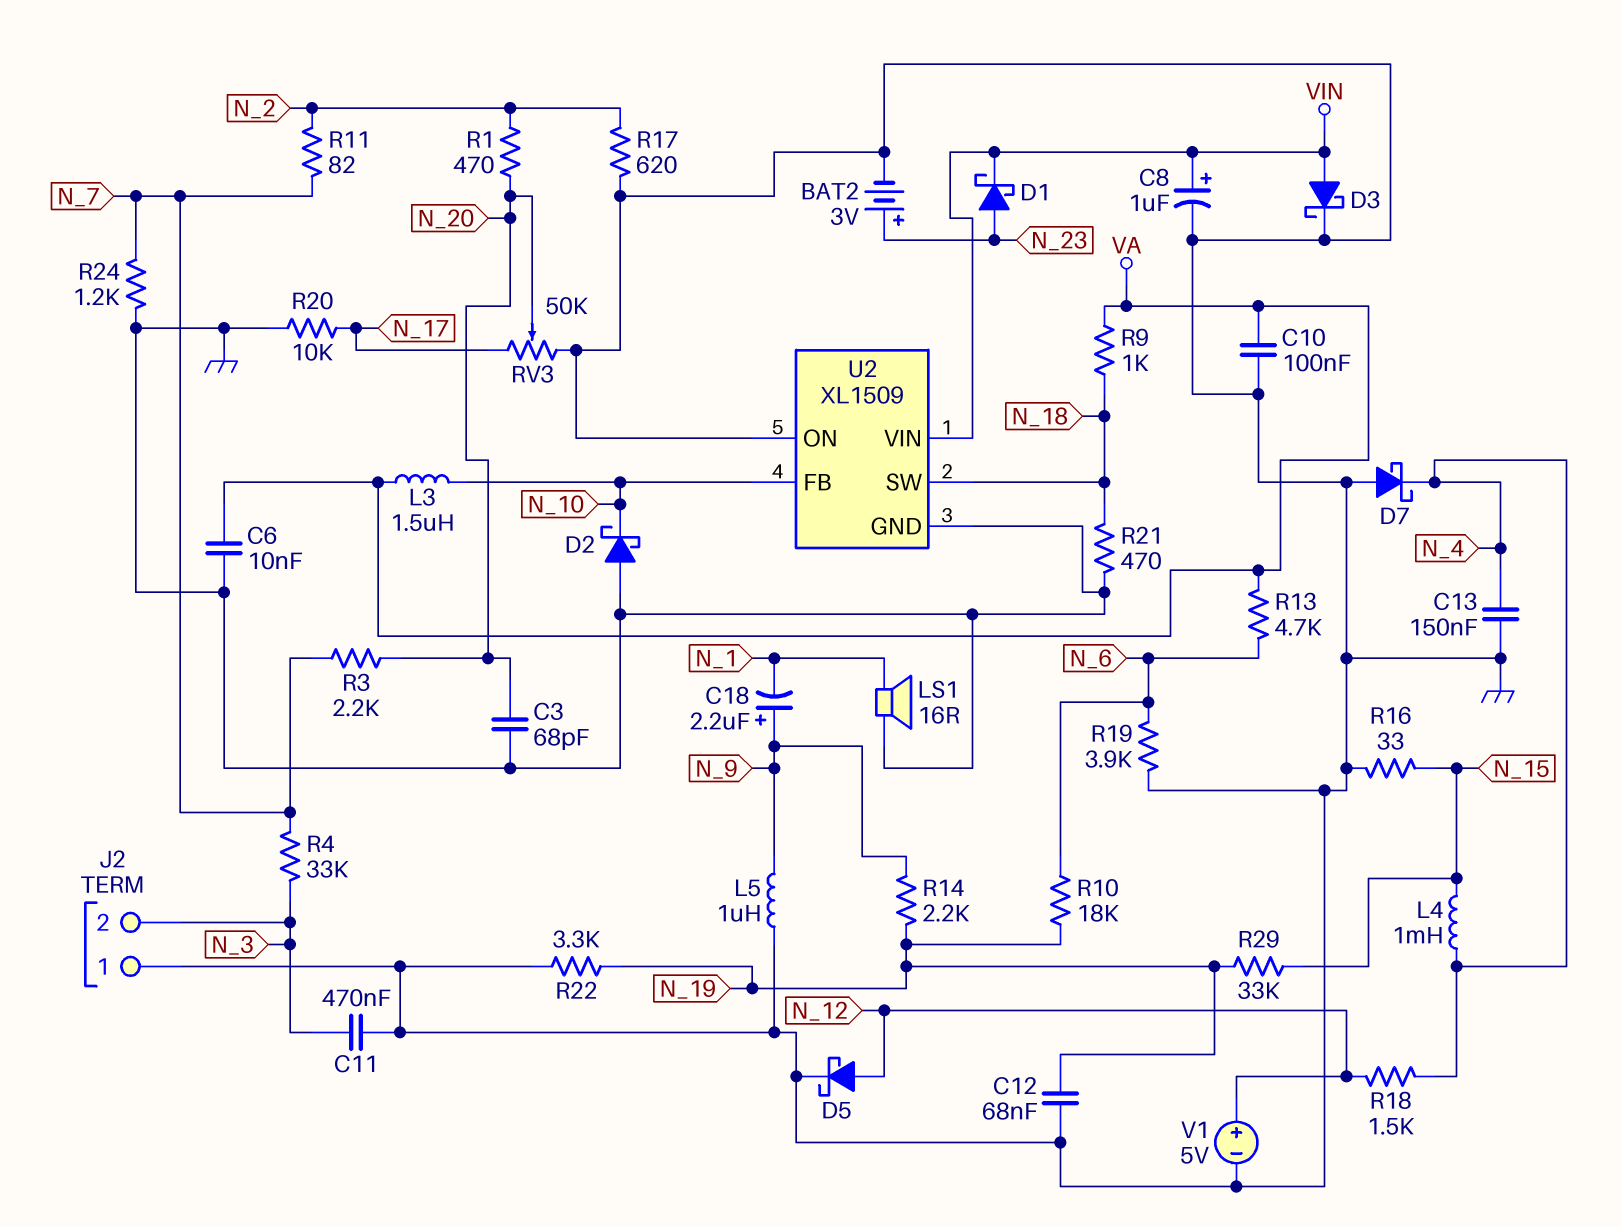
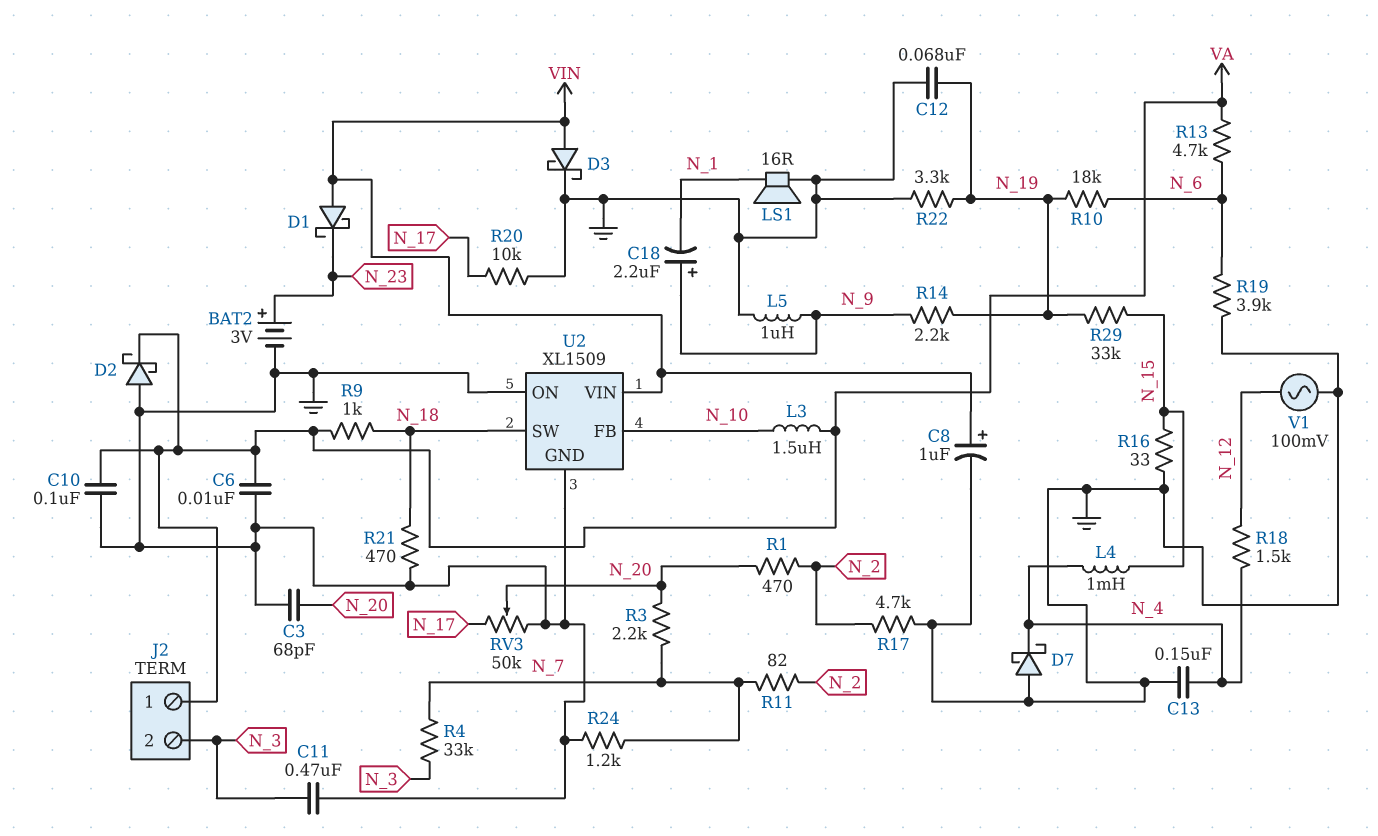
D1: schottky (A N_23, K VIN) -> schottky (A VIN, K N_23)
D2: schottky (A GND, K N_10) -> schottky (A GND, K VA)
D5: schottky (A N_12, K GND) -> none
J2 pin 1: GND -> VA
R17: 620 (GND, N_2) -> 4.7k (GND, N_2)
V1: 5V (plus N_12, minus GND) -> AC 100mV (GND, N_12)

